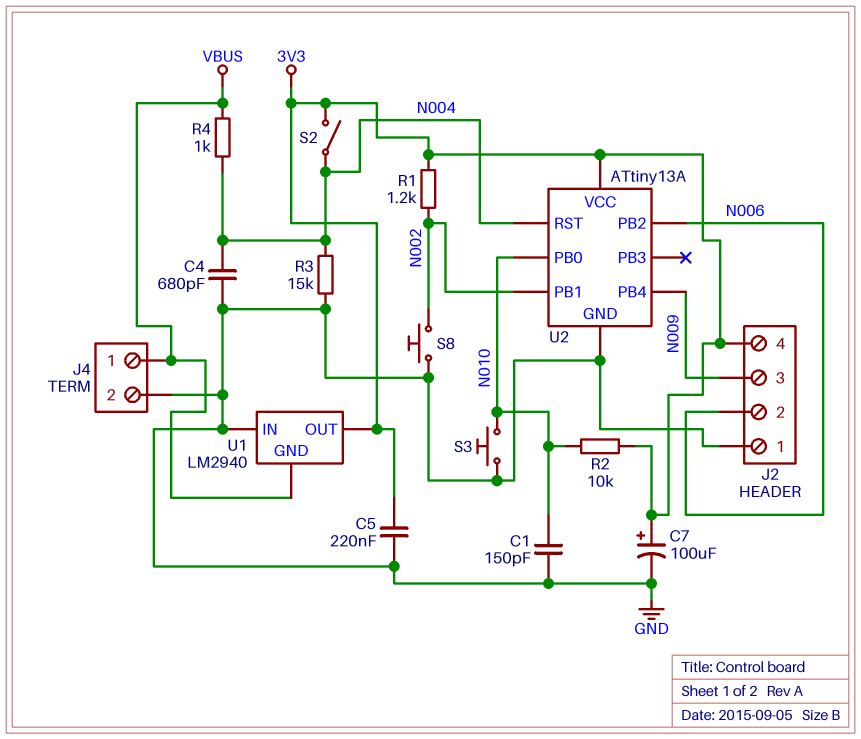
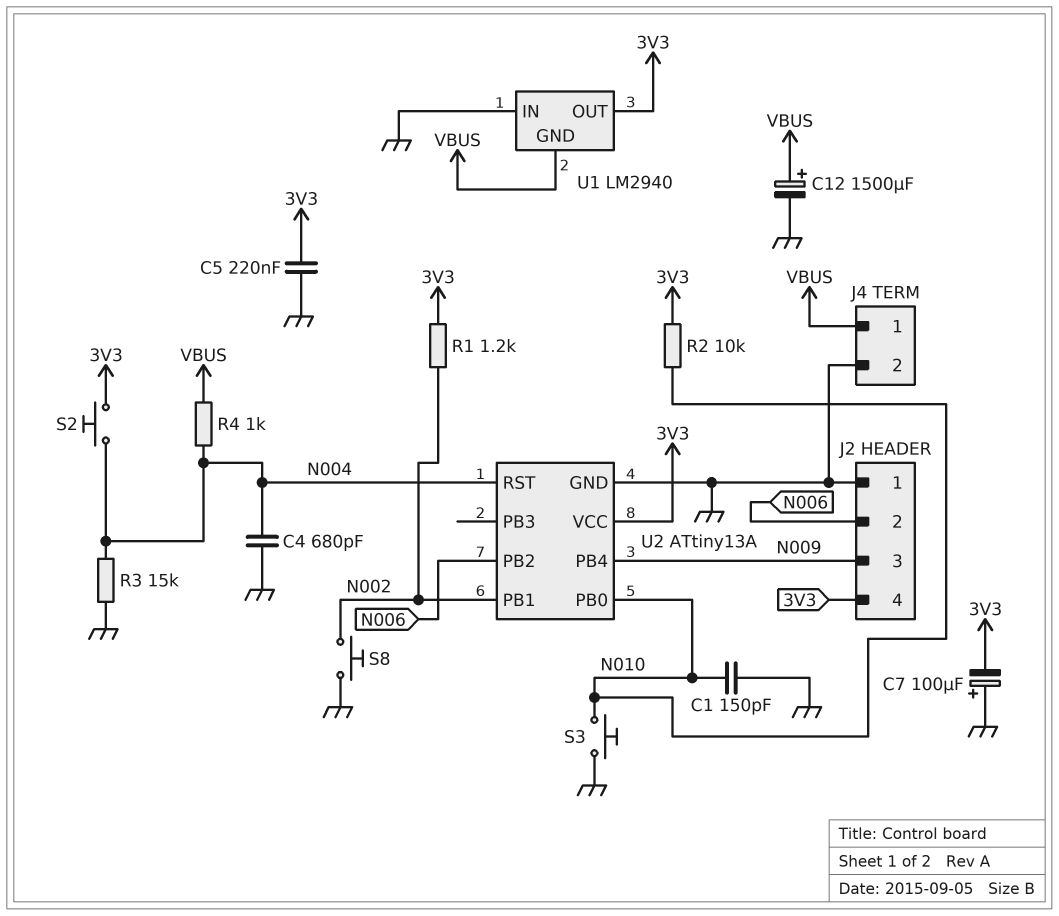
C7: 100uF (plus 3V3, minus GND) -> 100uF (plus GND, minus 3V3)
C12: none -> 1500uF (plus VBUS, minus GND)
S2: switch (3V3, N004) -> button (3V3, N004)

